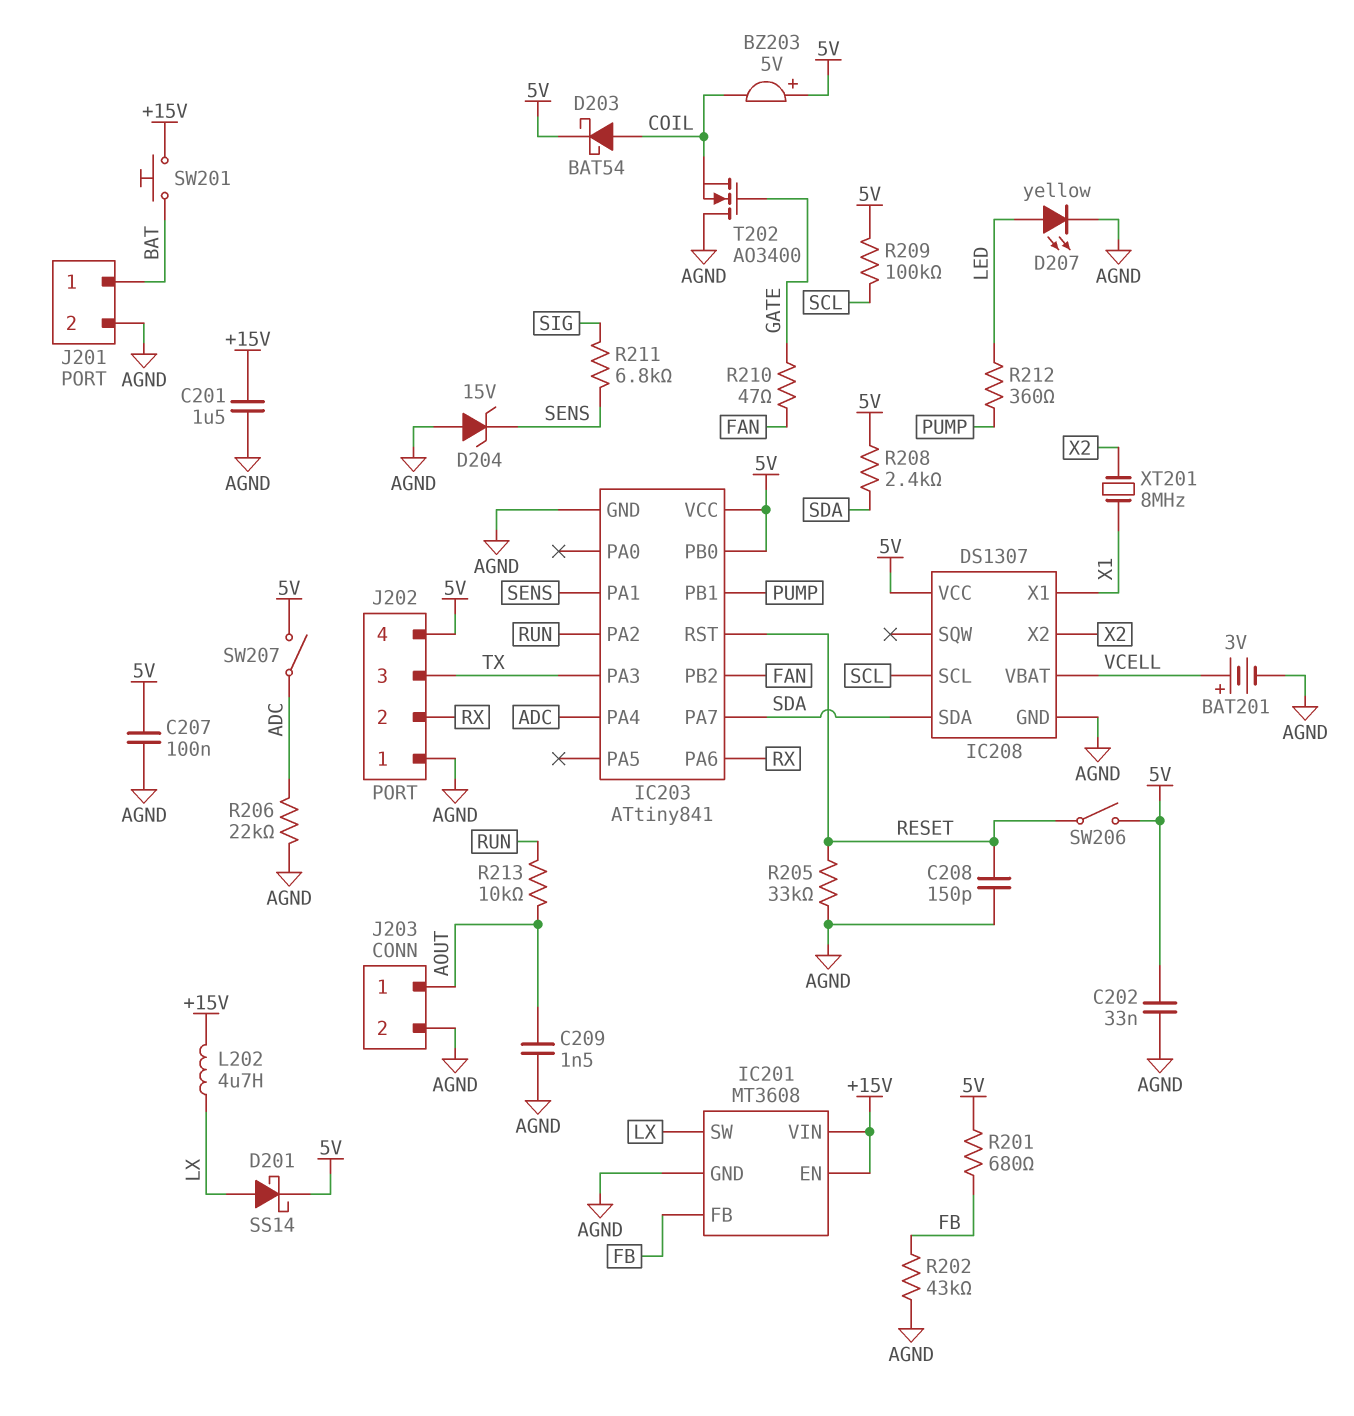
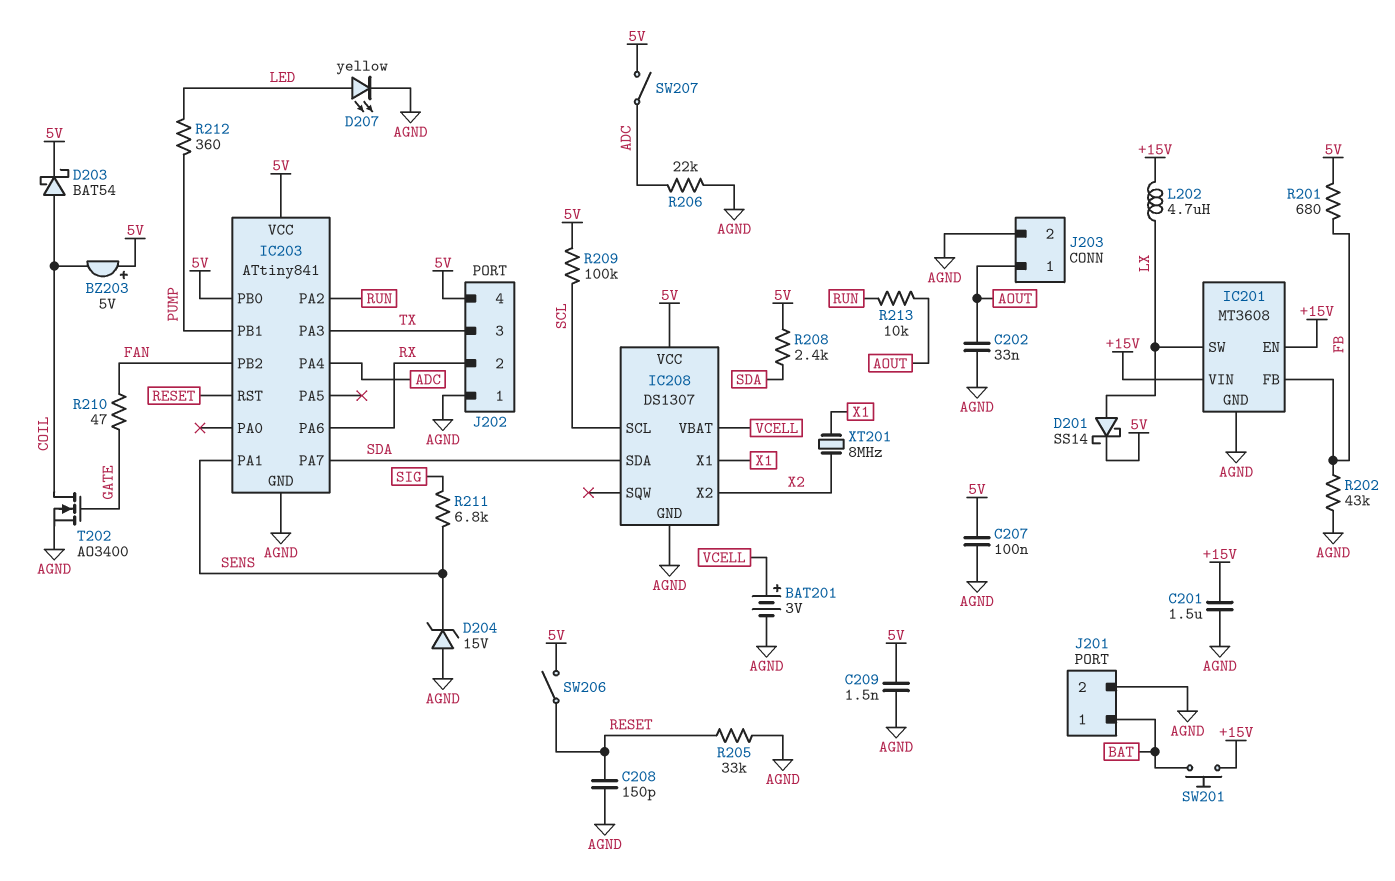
C202: 33nF (5V, AGND) -> 33nF (AGND, AOUT)
C209: 1.5nF (AGND, AOUT) -> 1.5nF (5V, AGND)
T202: NMOS AO3400 (G GATE, D AGND, S COIL) -> NMOS AO3400 (G GATE, D COIL, S AGND)

